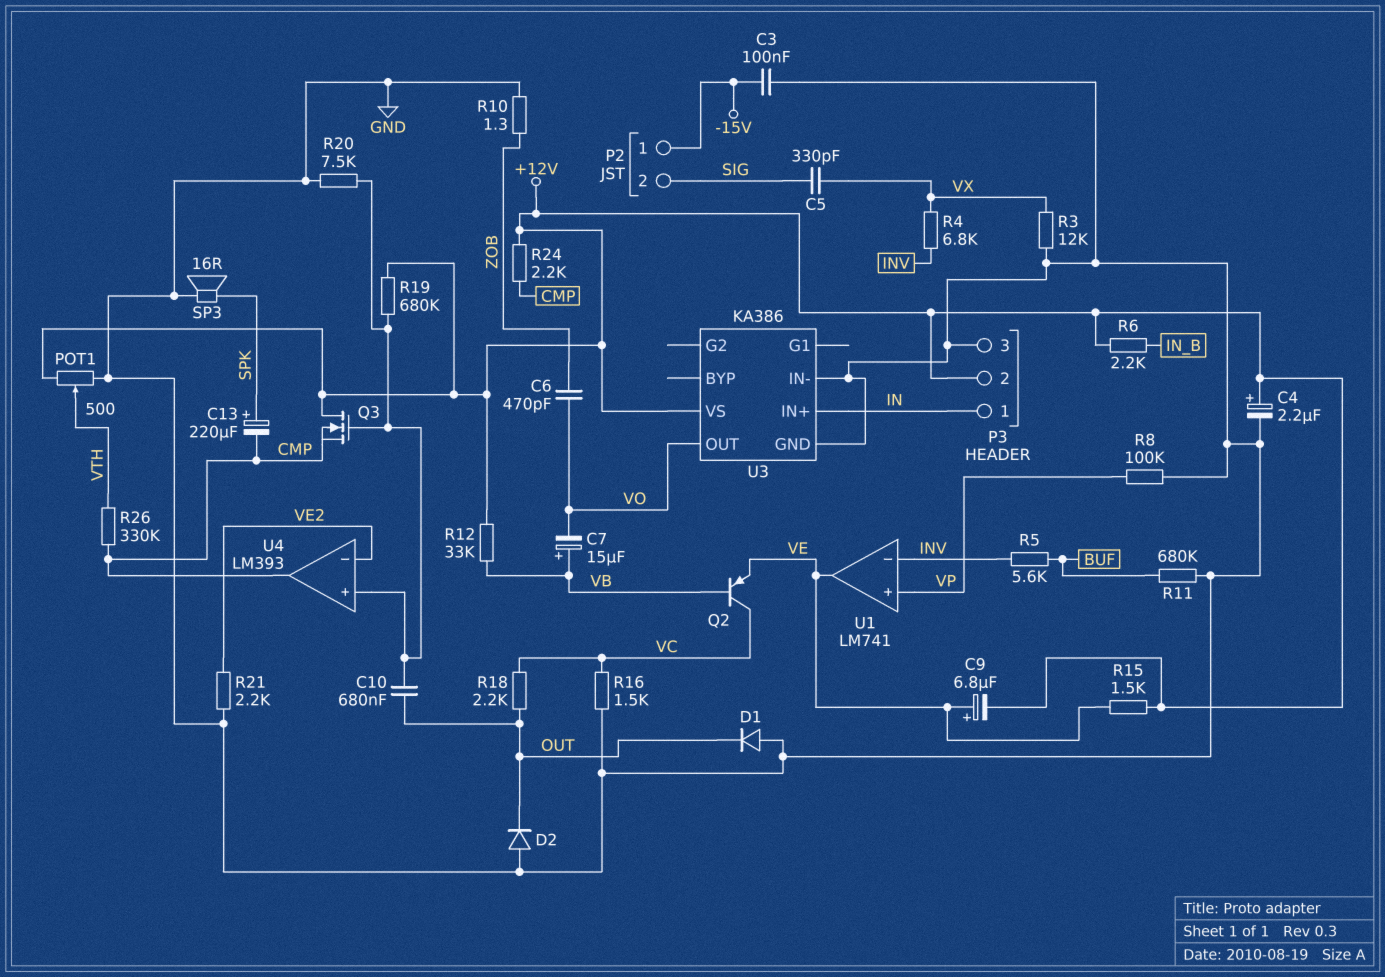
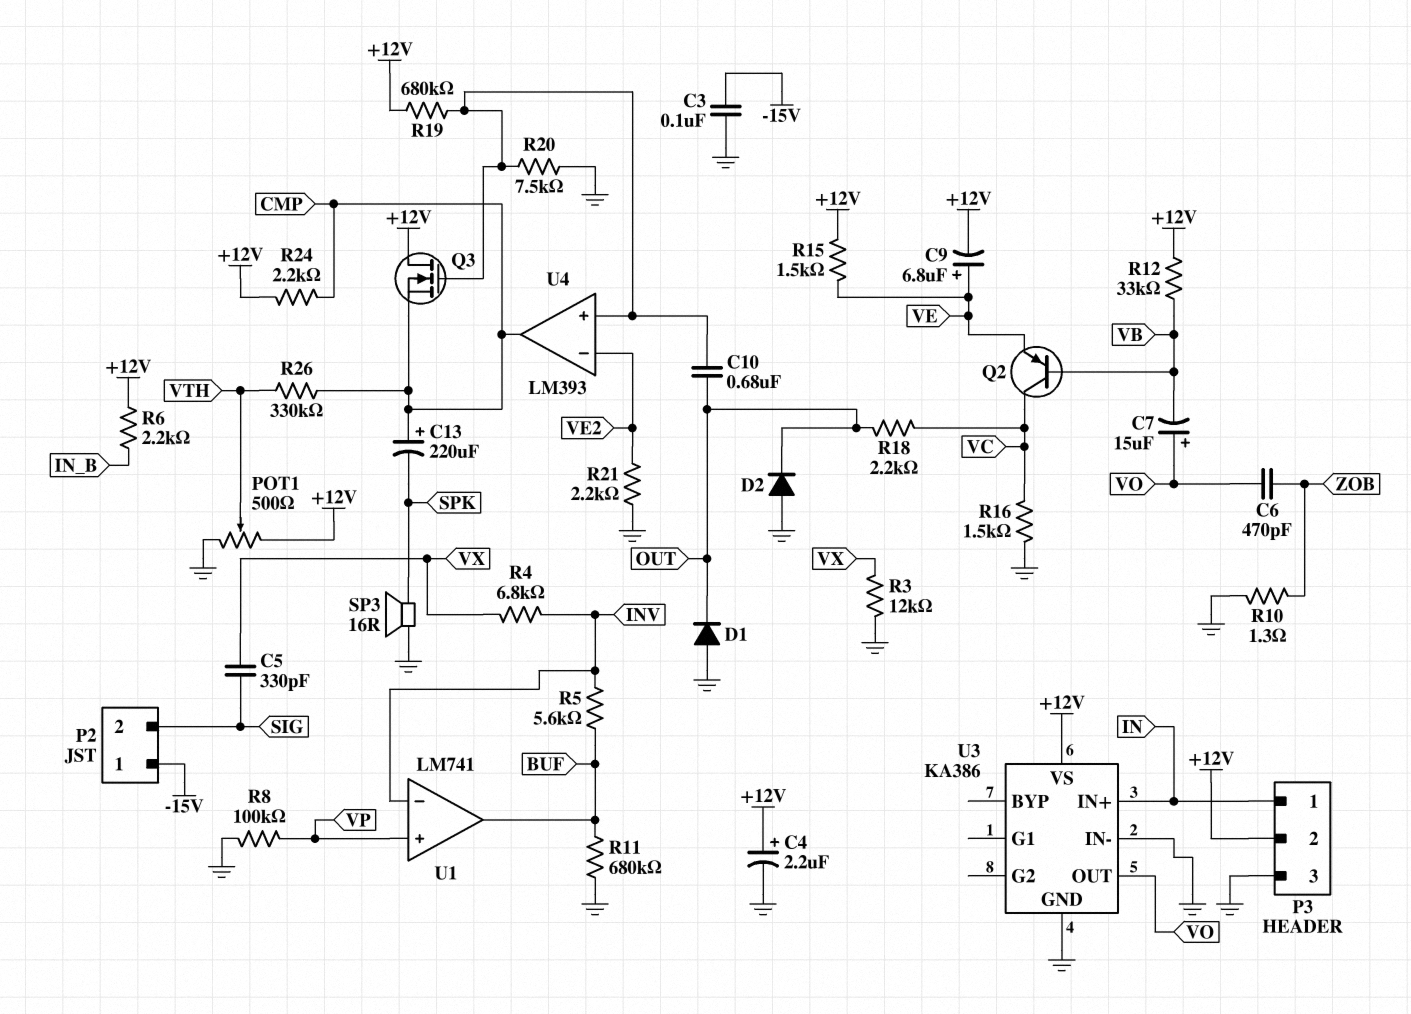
C7: 15uF (plus VB, minus VO) -> 15uF (plus VO, minus VB)
C13: 220uF (plus SPK, minus CMP) -> 220uF (plus CMP, minus SPK)
U1 pin out: VE -> BUF

